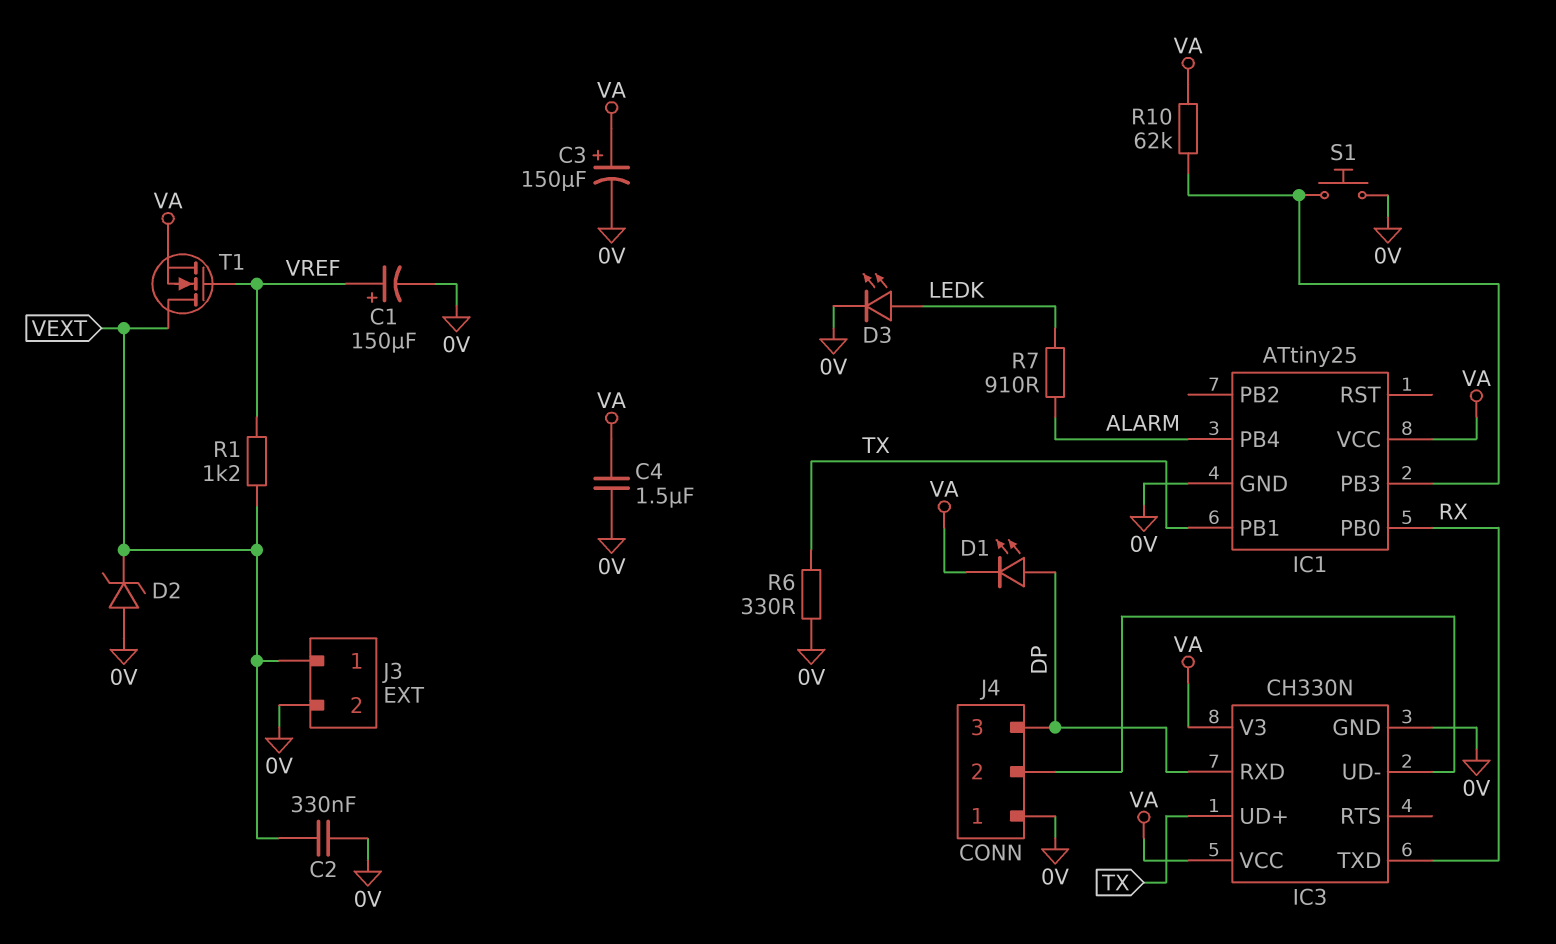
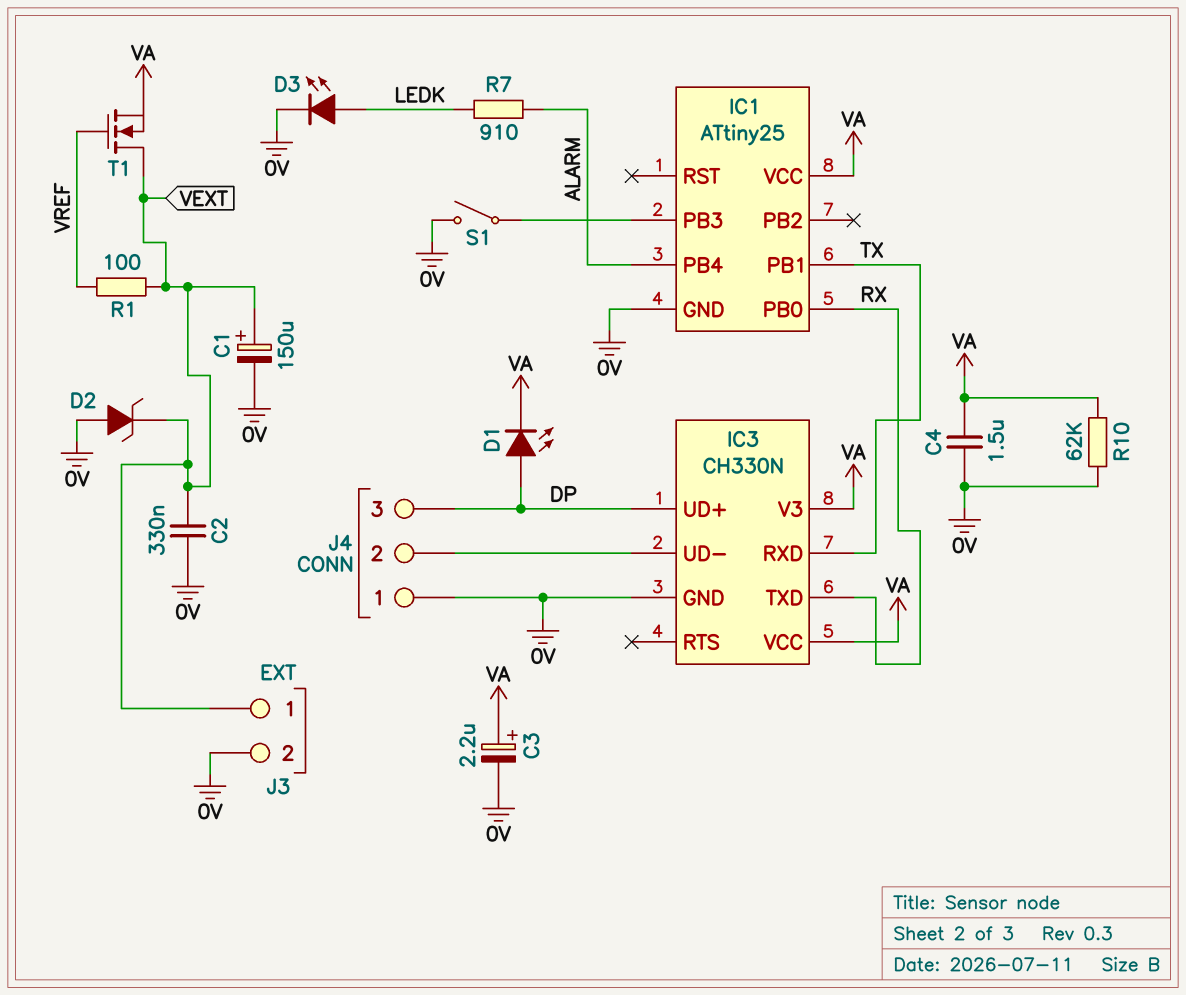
C1: 150uF (plus VREF, minus 0V) -> 150uF (plus VEXT, minus 0V)
C3: 150uF (plus VA, minus 0V) -> 2.2uF (plus VA, minus 0V)
IC3 pin RXD: DP -> TX
IC3 pin UD+: TX -> DP
R1: 1.2k (VEXT, VREF) -> 100 (VEXT, VREF)
R6: 330 (0V, TX) -> none
R10: 62k (IC1/PB3, VA) -> 62k (0V, VA)
S1: button (0V, IC1/PB3) -> switch (0V, IC1/PB3)

